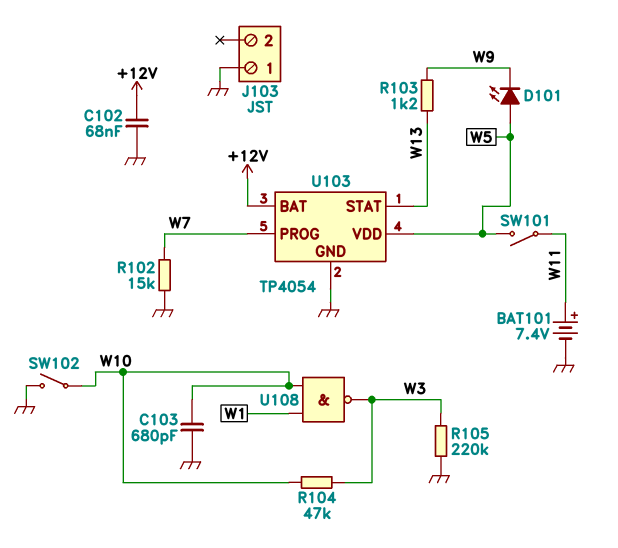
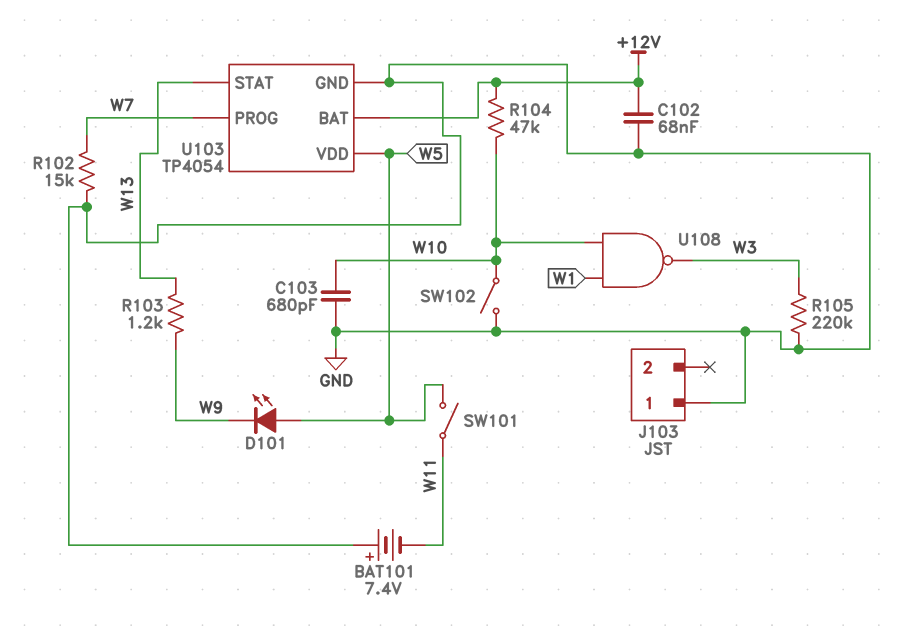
BAT101: 7.4V (plus W11, minus GND) -> 7.4V (plus GND, minus W11)
R104: 47k (W3, W10) -> 47k (+12V, W10)

